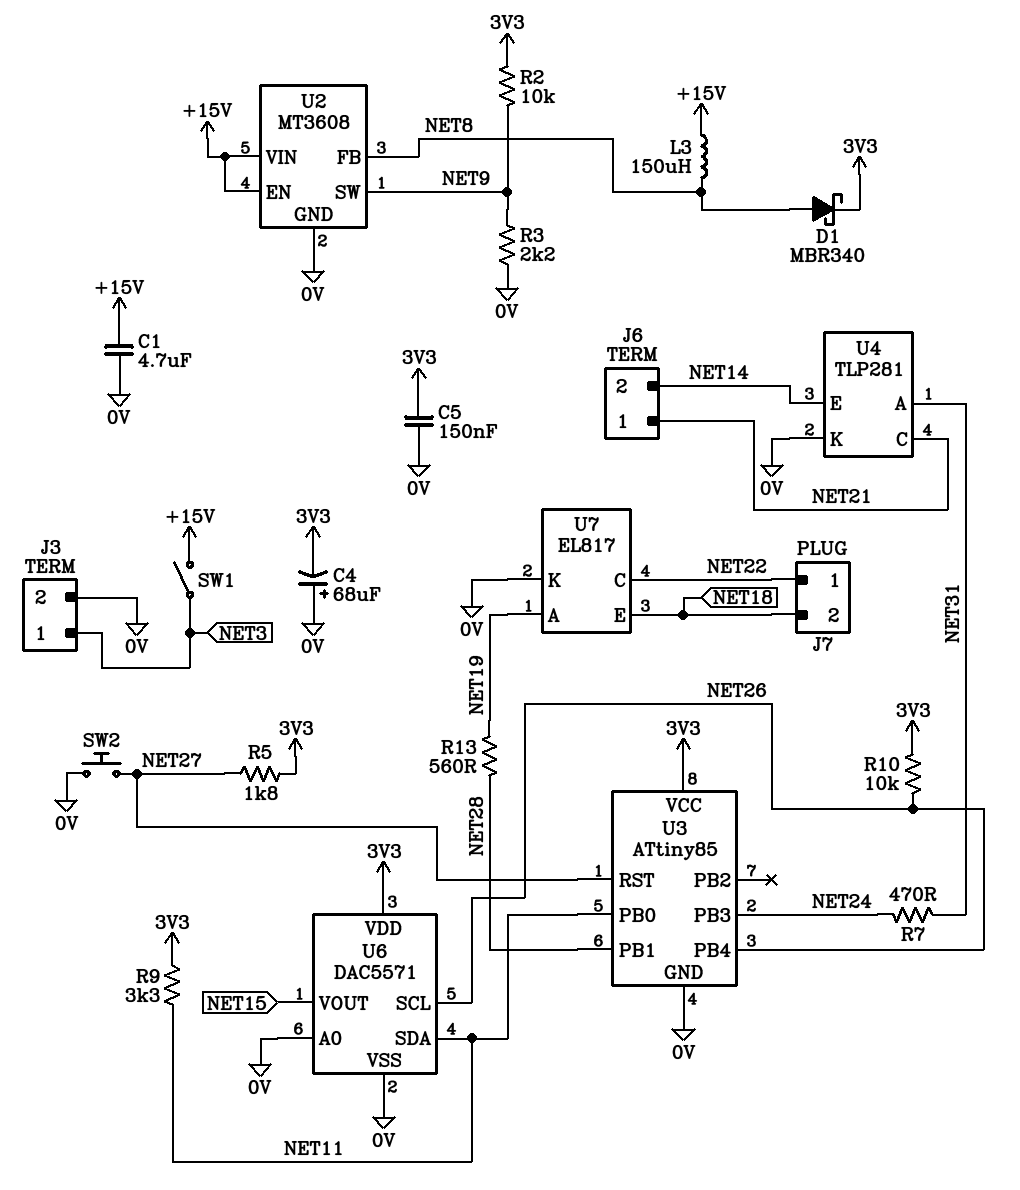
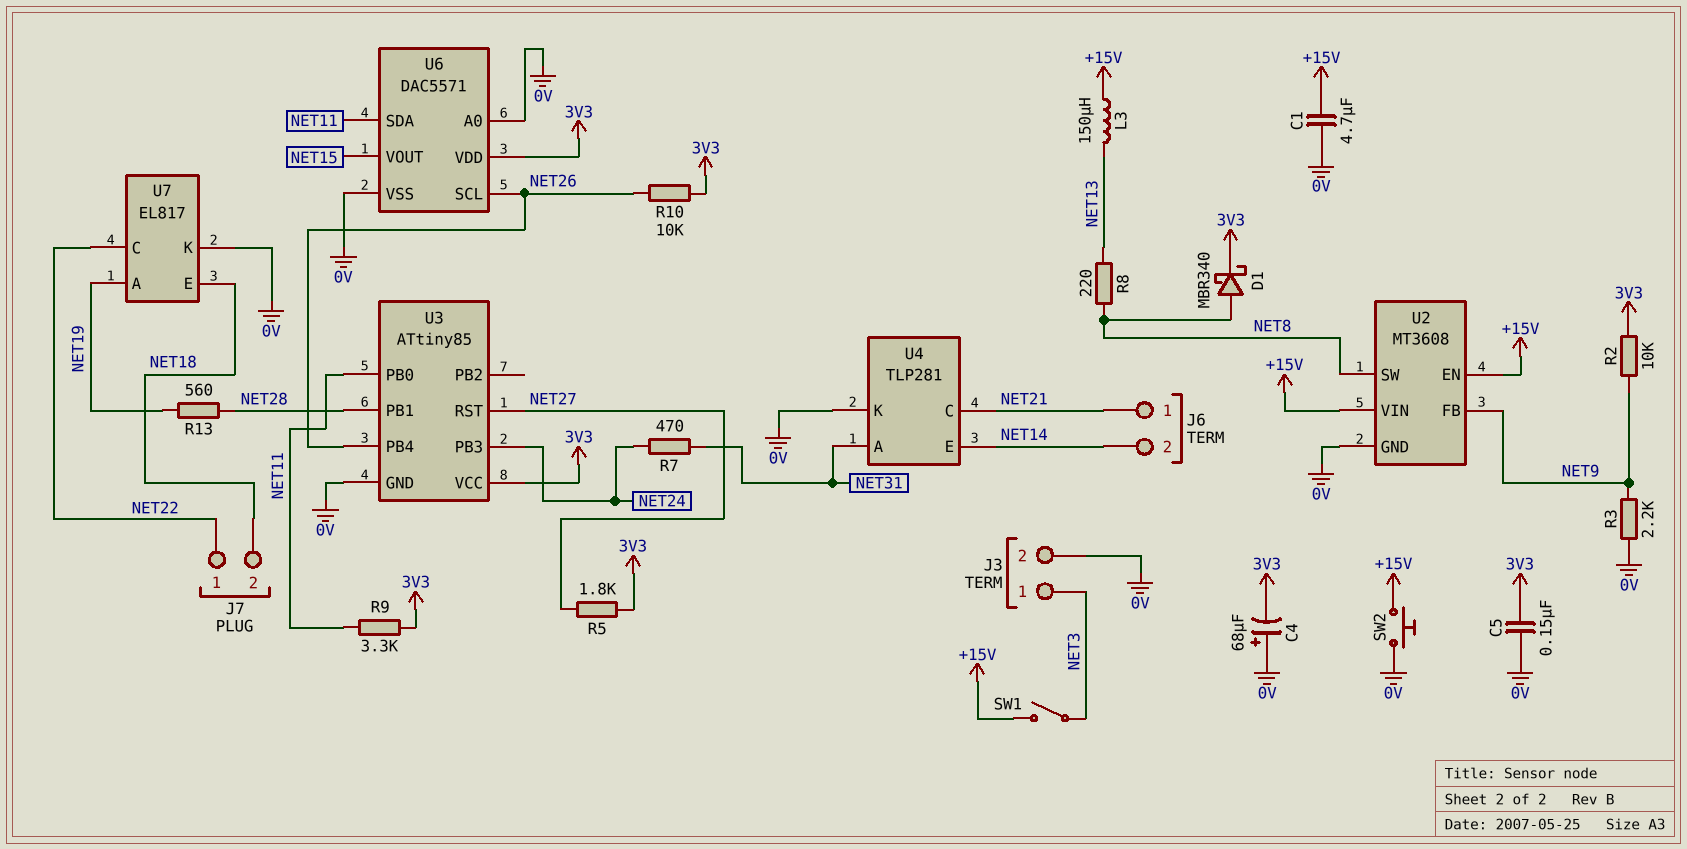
L3: 150uH (+15V, NET8) -> 150uH (+15V, NET13)
R8: none -> 220 (NET8, NET13)
SW2: button (0V, NET27) -> button (+15V, 0V)
U2 pin FB: NET8 -> NET9
U2 pin SW: NET9 -> NET8

